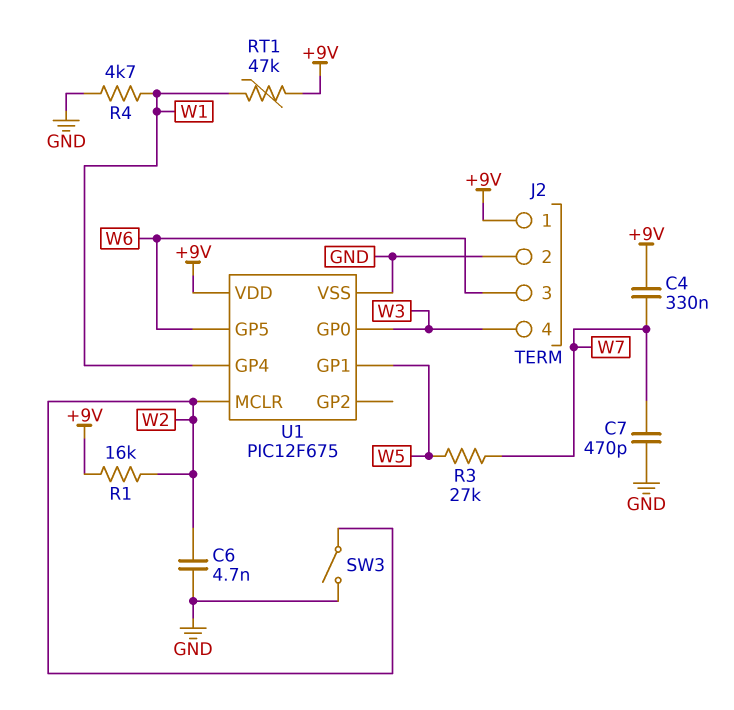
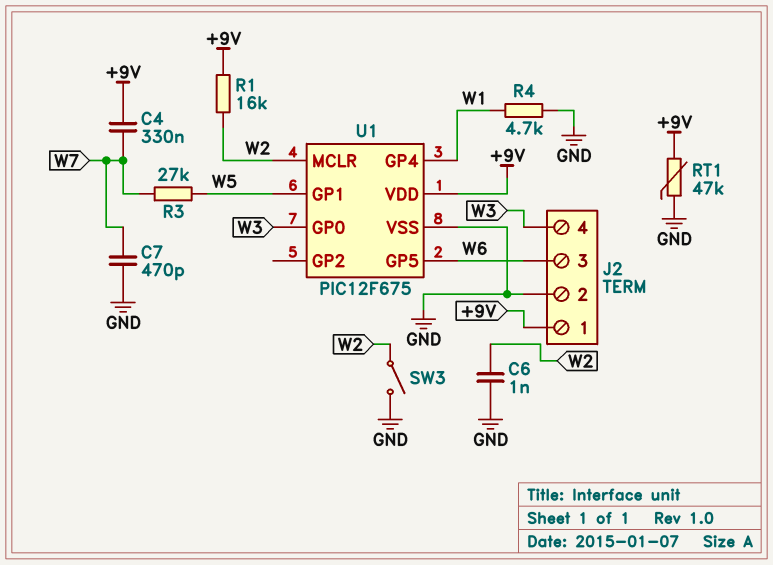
C6: 4.7nF (GND, W2) -> 1nF (GND, W2)
RT1: 47k (+9V, W1) -> 47k (+9V, GND)

